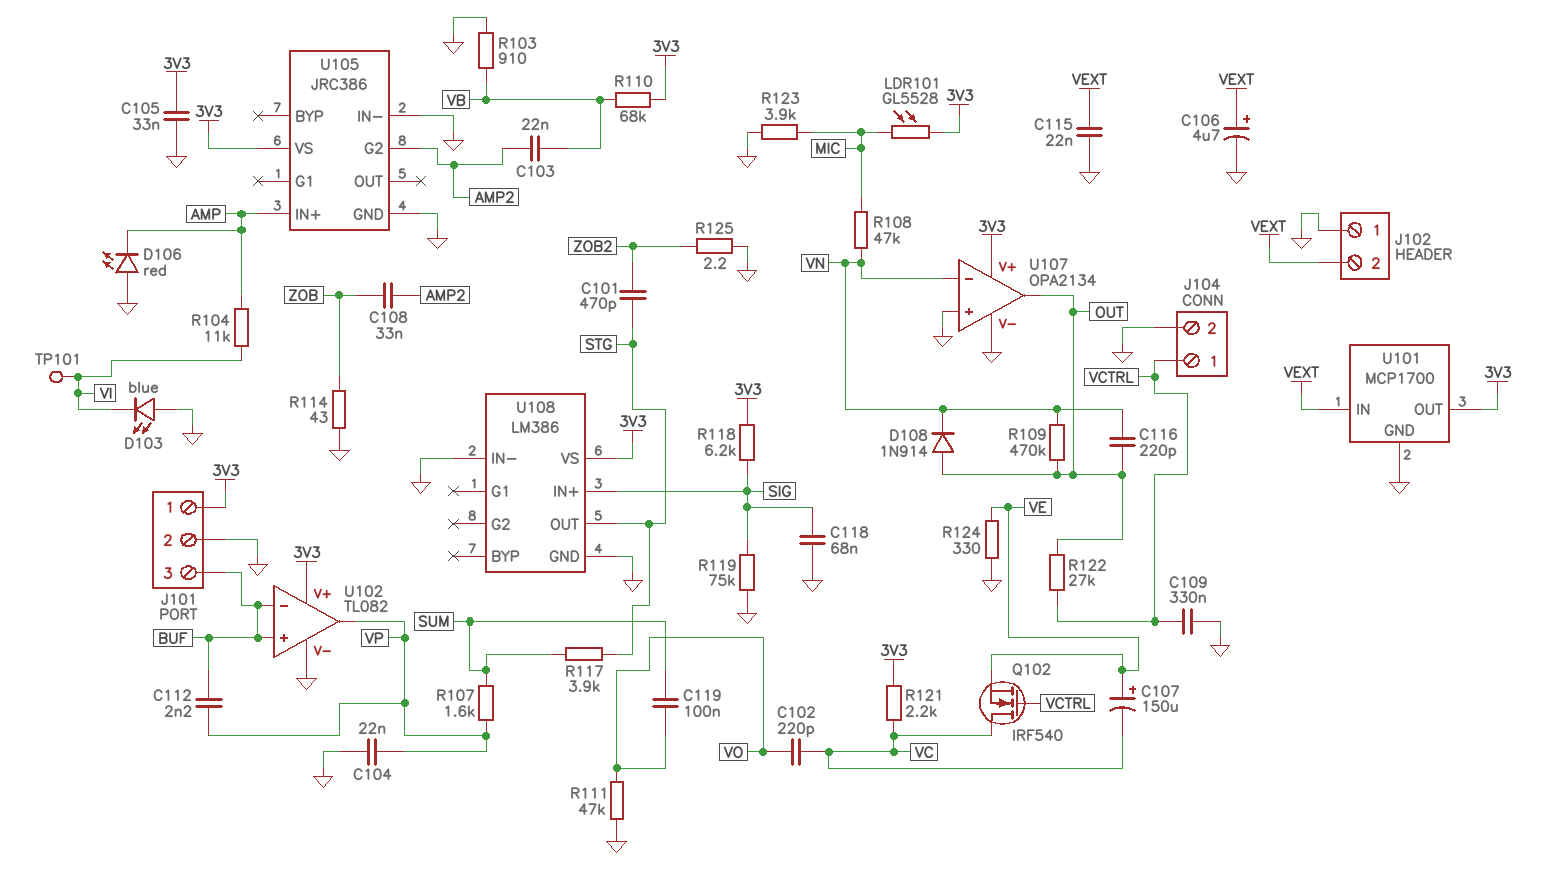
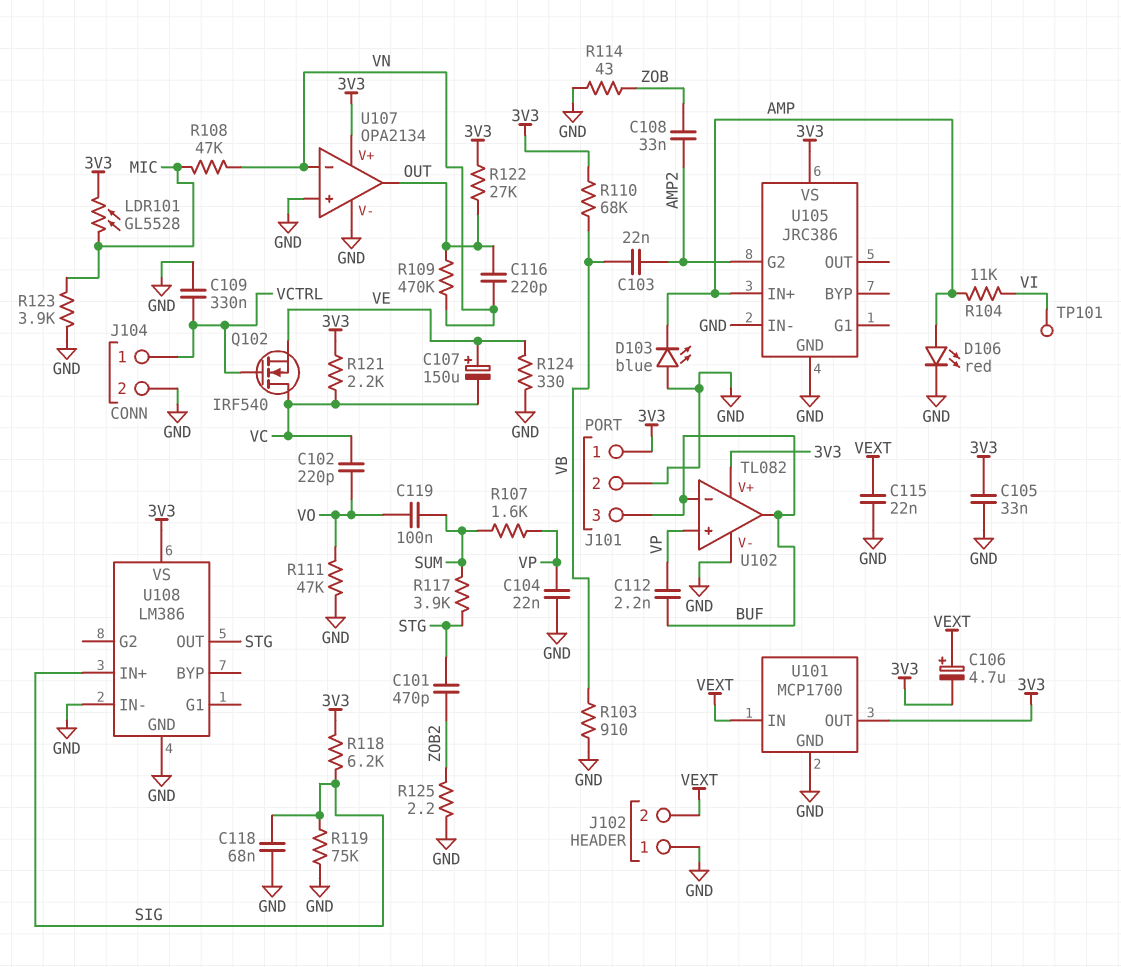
C106: 4.7uF (plus VEXT, minus GND) -> 4.7uF (plus VEXT, minus 3V3)
D103: LED blue (A GND, K VI) -> LED blue (A GND, K AMP)
D106: LED red (A GND, K AMP) -> LED red (A AMP, K GND)
D108: diode 1N914 (A OUT, K VN) -> none
R122: 27k (OUT, VCTRL) -> 27k (3V3, OUT)
U102 pin in+: BUF -> VP
U102 pin out: VP -> BUF

